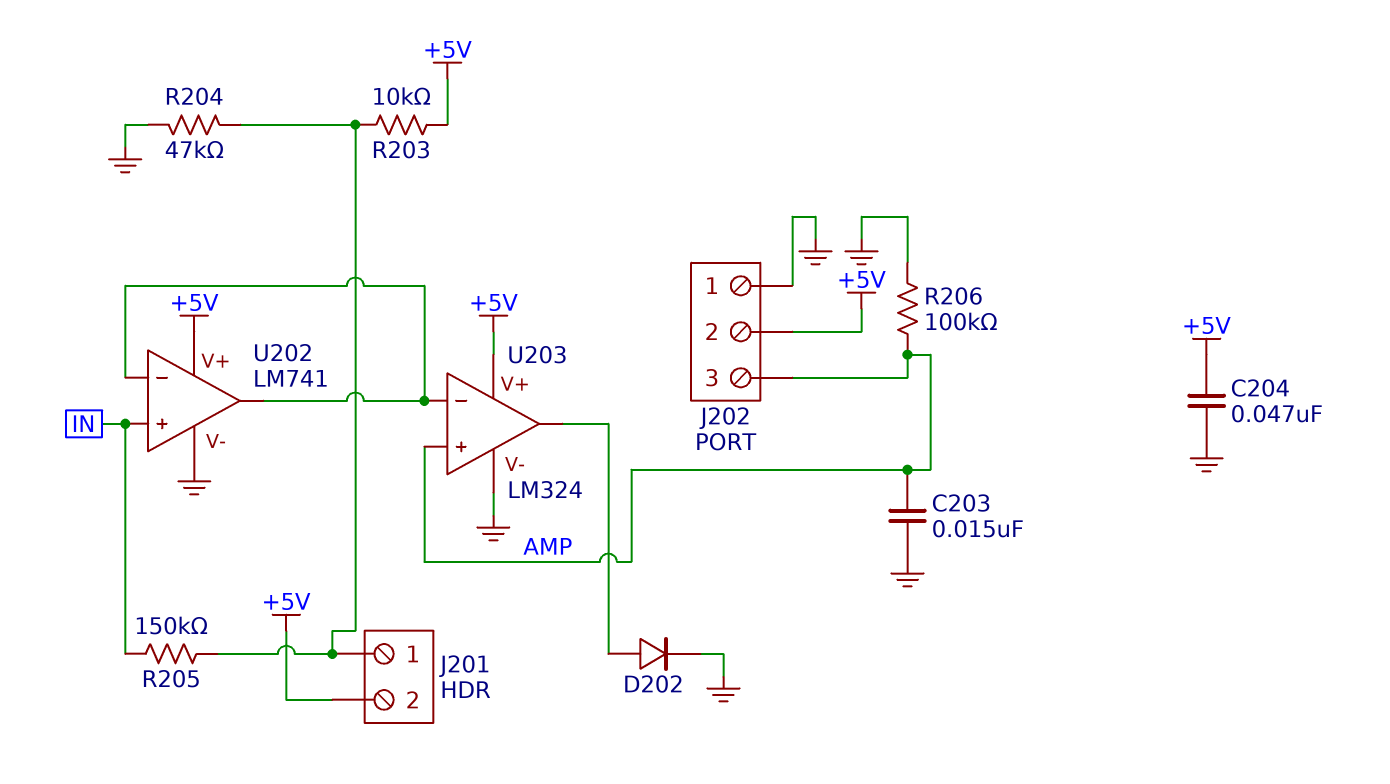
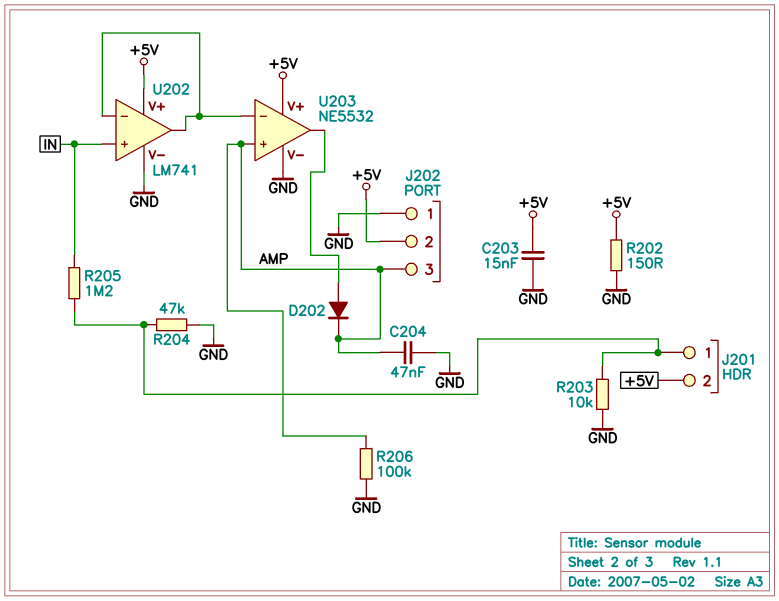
C203: 15nF (AMP, GND) -> 15nF (+5V, GND)
C204: 47nF (+5V, GND) -> 47nF (AMP, GND)
D202: diode (A U203/out, K GND) -> diode (A U203/out, K AMP)
R202: none -> 150 (+5V, GND)
R203: 10k (+5V, J201/1) -> 10k (GND, J201/1)
R205: 150k (IN, J201/1) -> 1.2M (IN, J201/1)
U203: LM324 -> NE5532

